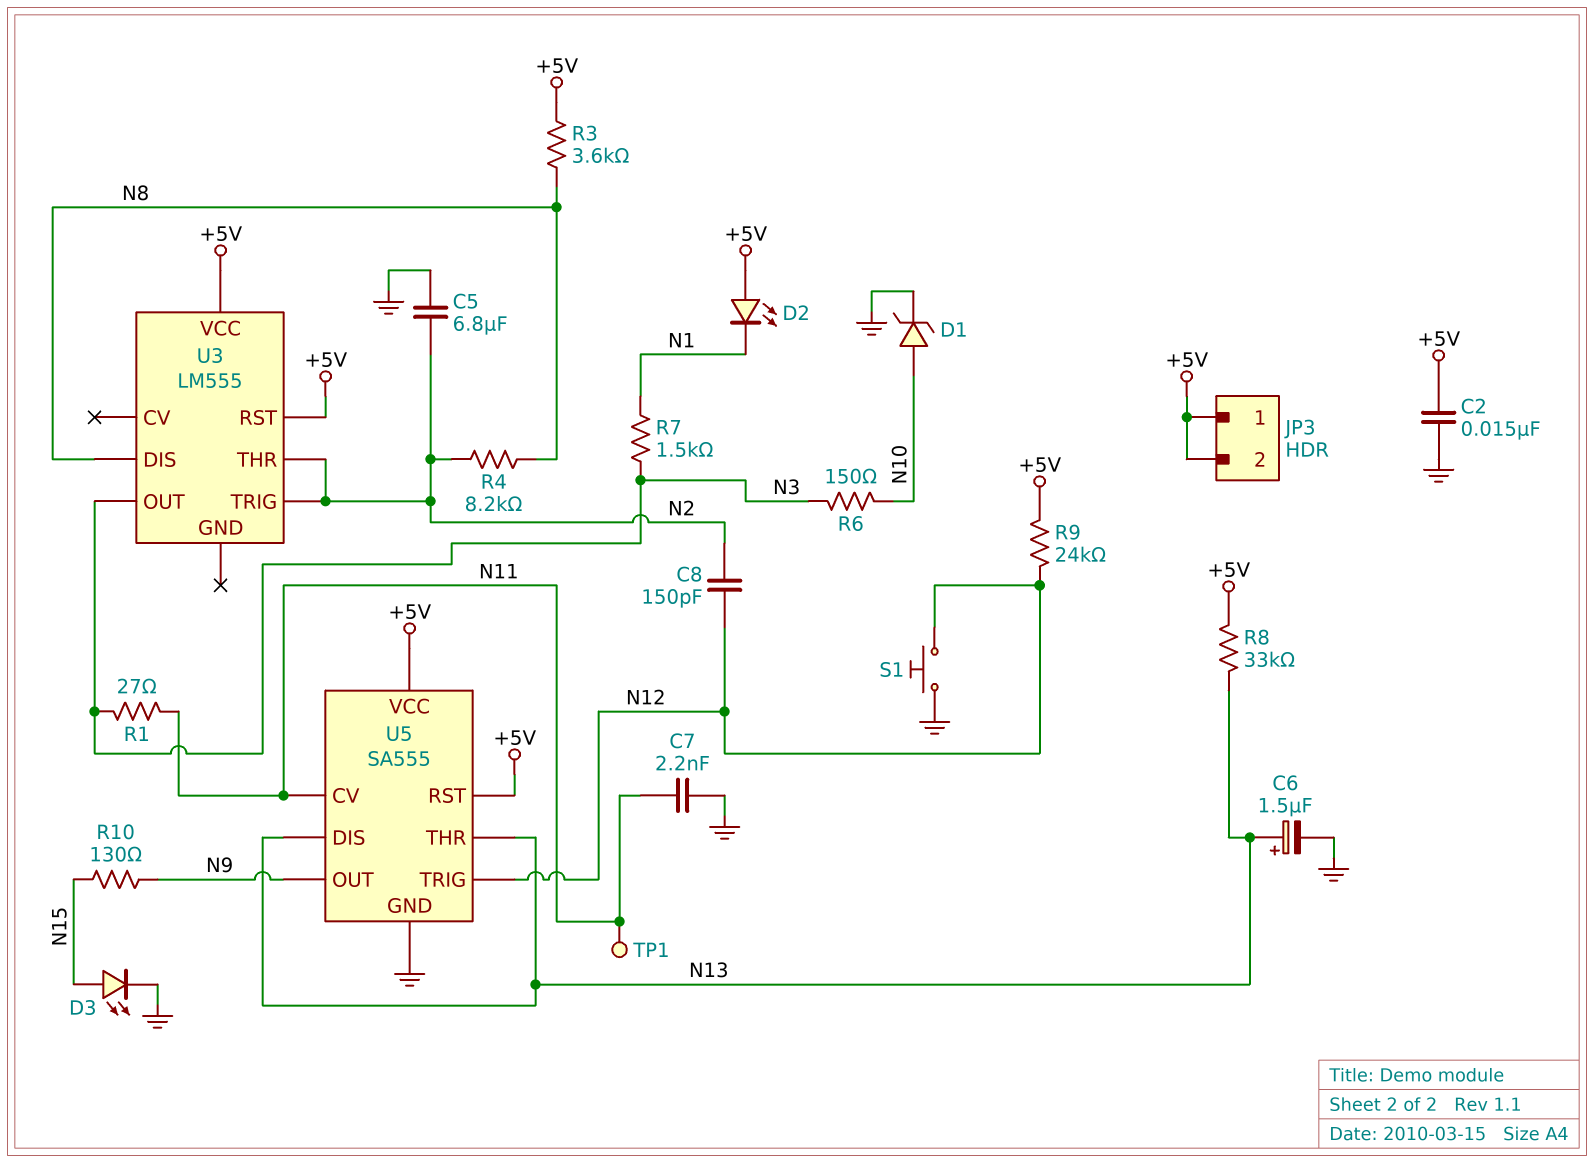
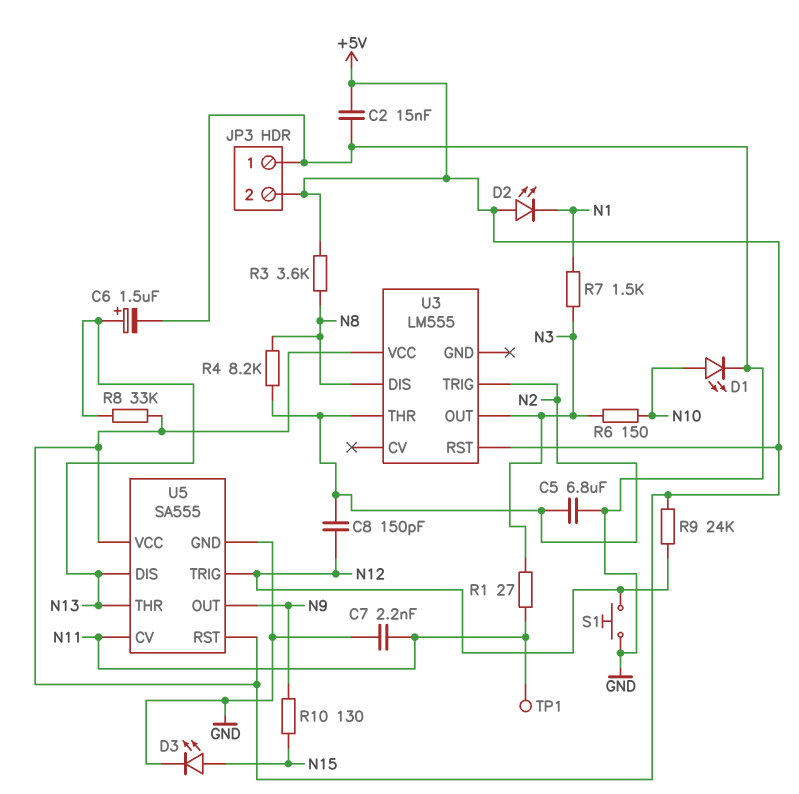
D1: zener (A N10, K GND) -> LED (A N10, K GND)
JP3 pin 1: +5V -> GND

